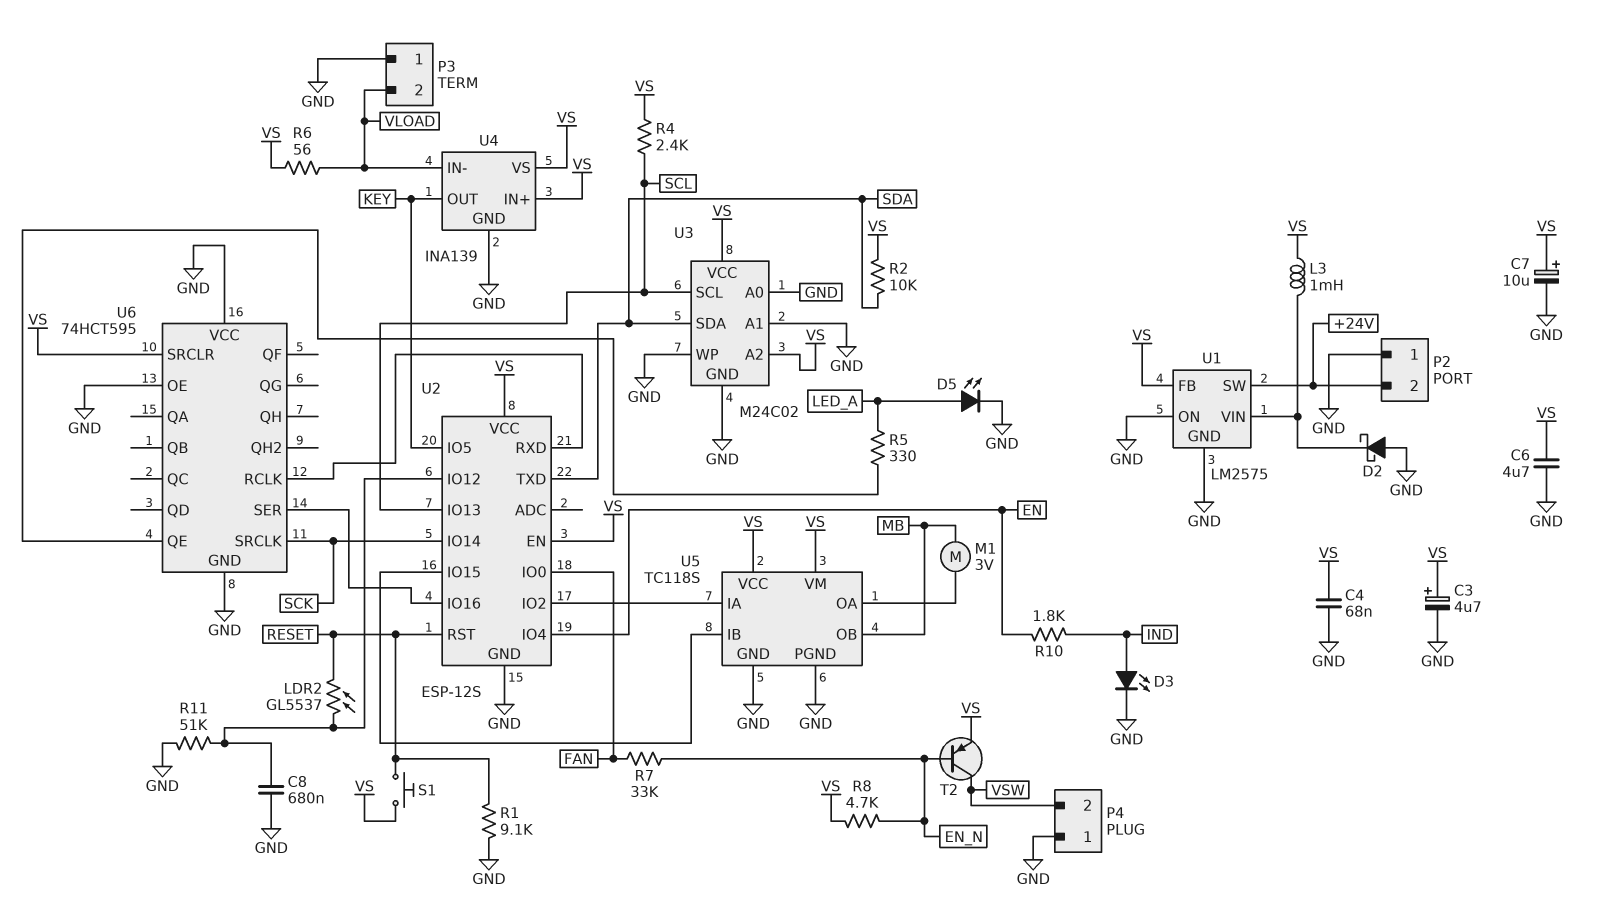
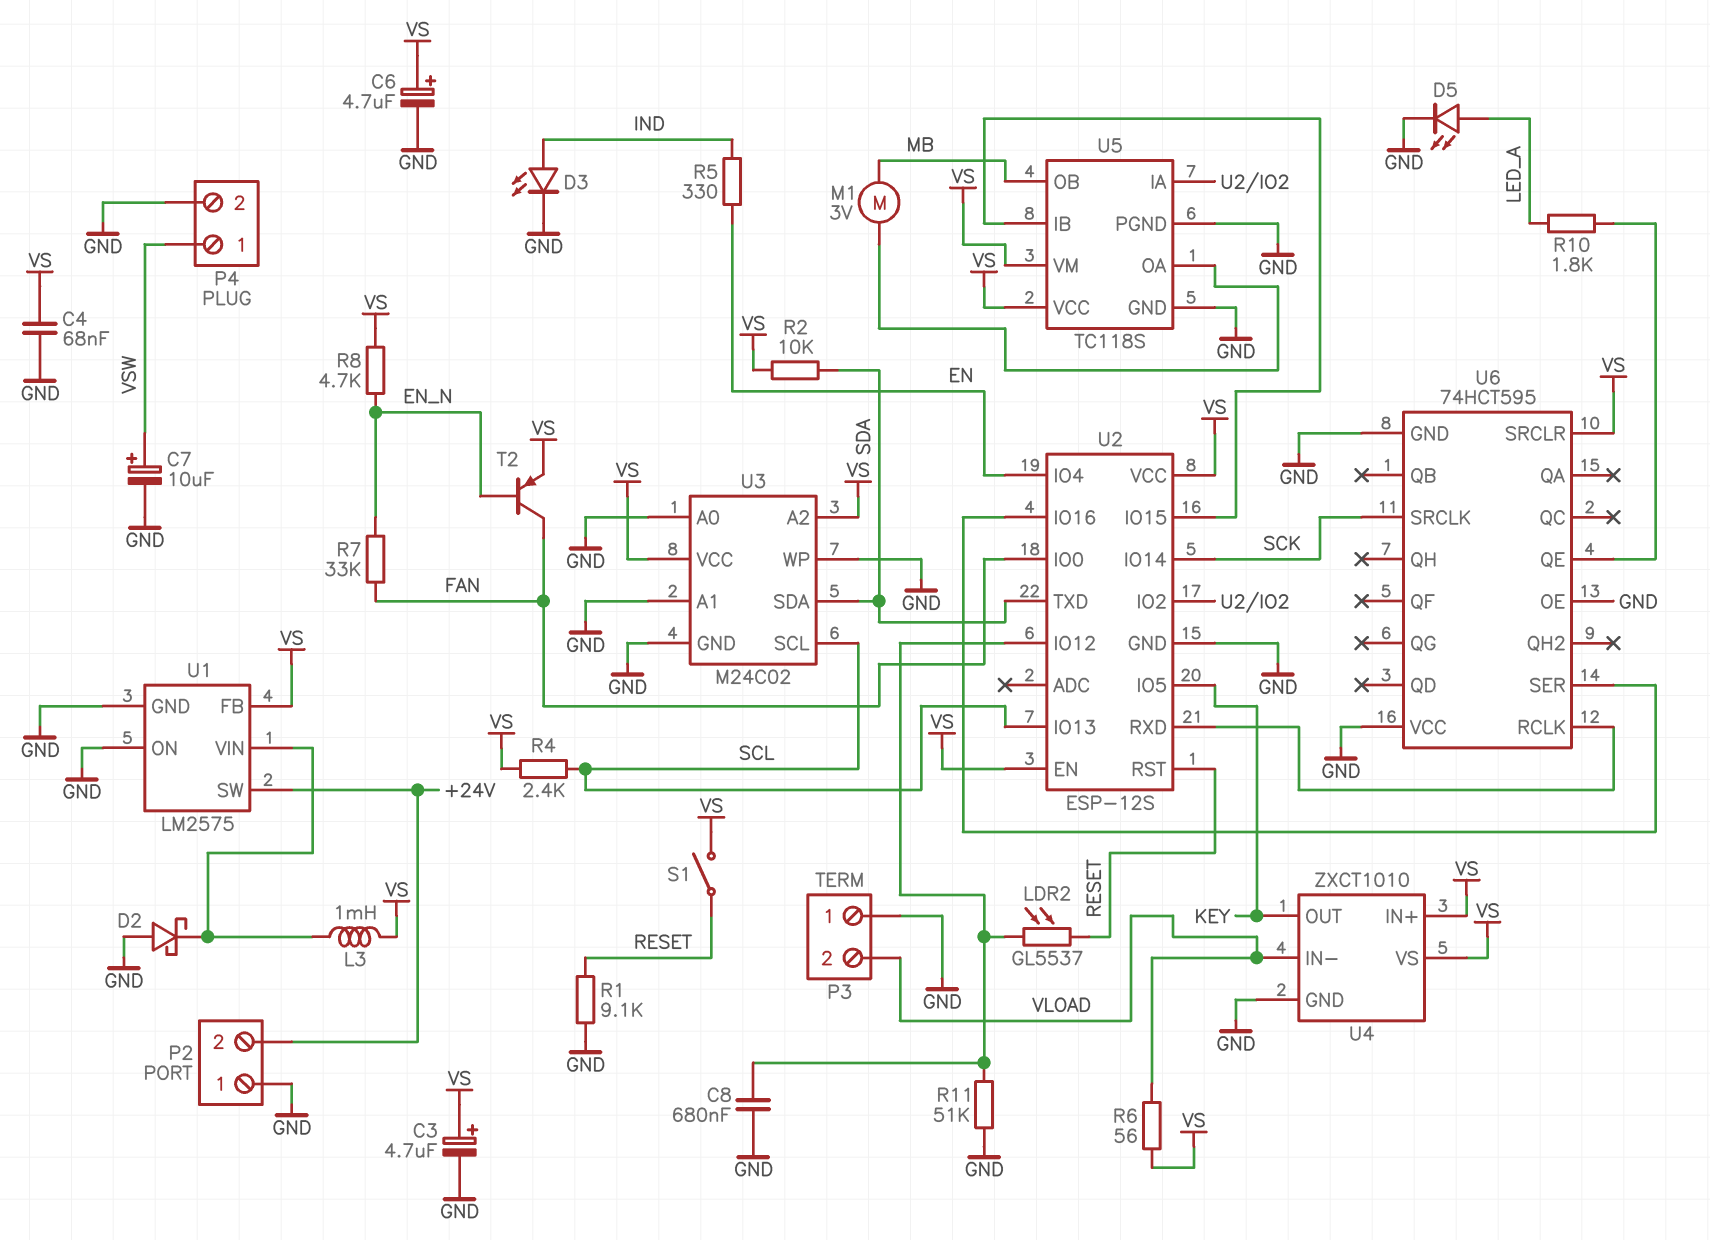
C6: 4.7uF (GND, VS) -> 4.7uF (plus VS, minus GND)
C7: 10uF (plus VS, minus GND) -> 10uF (plus VSW, minus GND)
P4 pin 1: GND -> VSW
P4 pin 2: VSW -> GND
R5: 330 (LED_A, U6/QE) -> 330 (EN, IND)
R10: 1.8k (EN, IND) -> 1.8k (LED_A, U6/QE)
S1: button (RESET, VS) -> switch (RESET, VS)
T2: PNP (B EN_N, C VSW, E VS) -> PNP (B EN_N, C FAN, E VS)
U4: INA139 -> ZXCT1010

